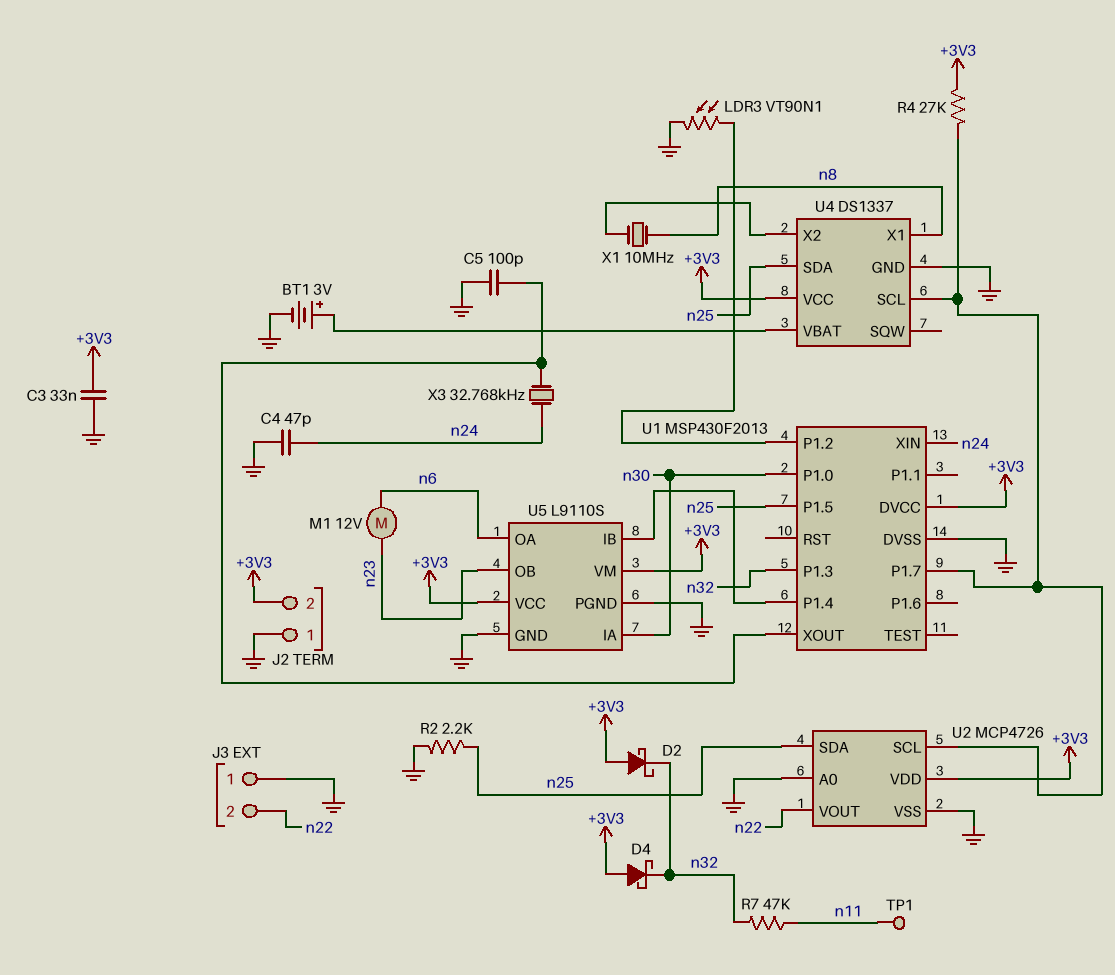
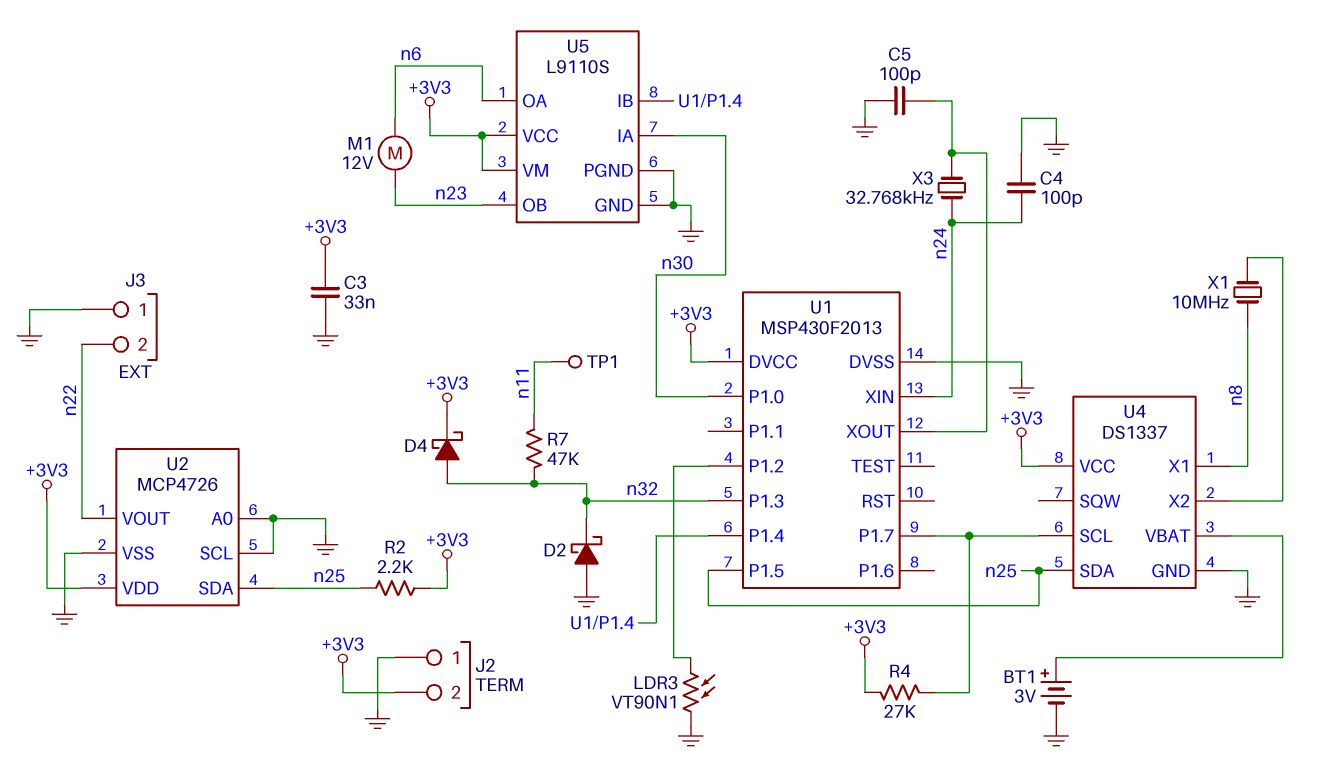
C4: 47pF (GND, n24) -> 100pF (GND, n24)
D2: schottky (A +3V3, K n32) -> schottky (A GND, K n32)
D4: schottky (A +3V3, K n32) -> schottky (A n32, K +3V3)
R2: 2.2k (GND, n25) -> 2.2k (+3V3, n25)
U2 pin SCL: U1/P1.7 -> GND

